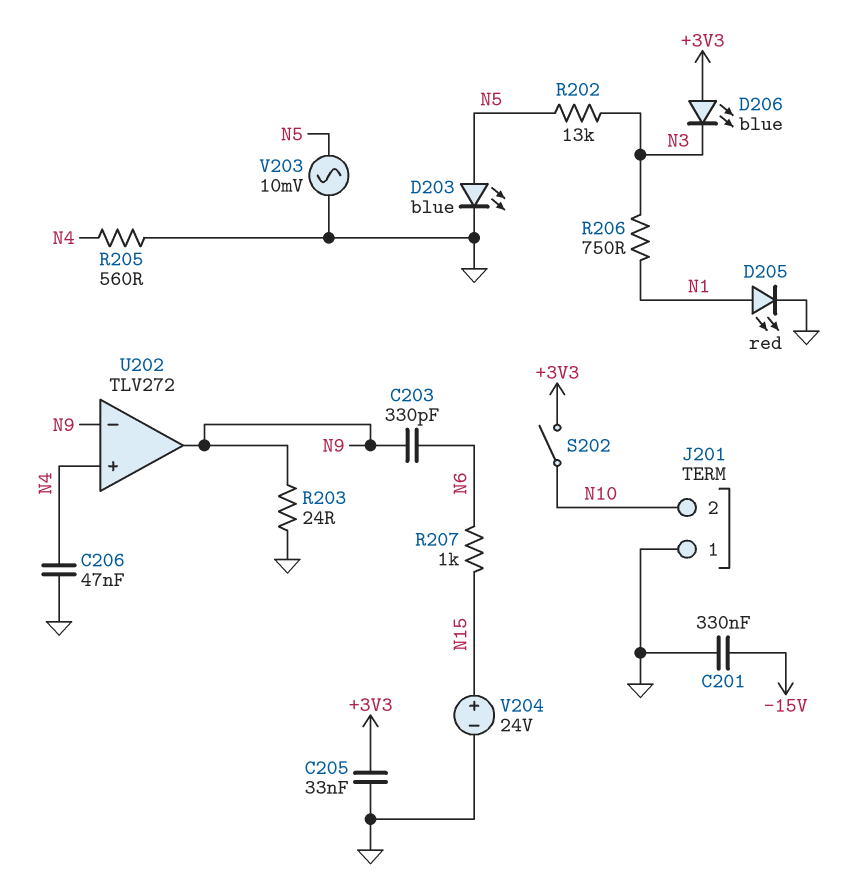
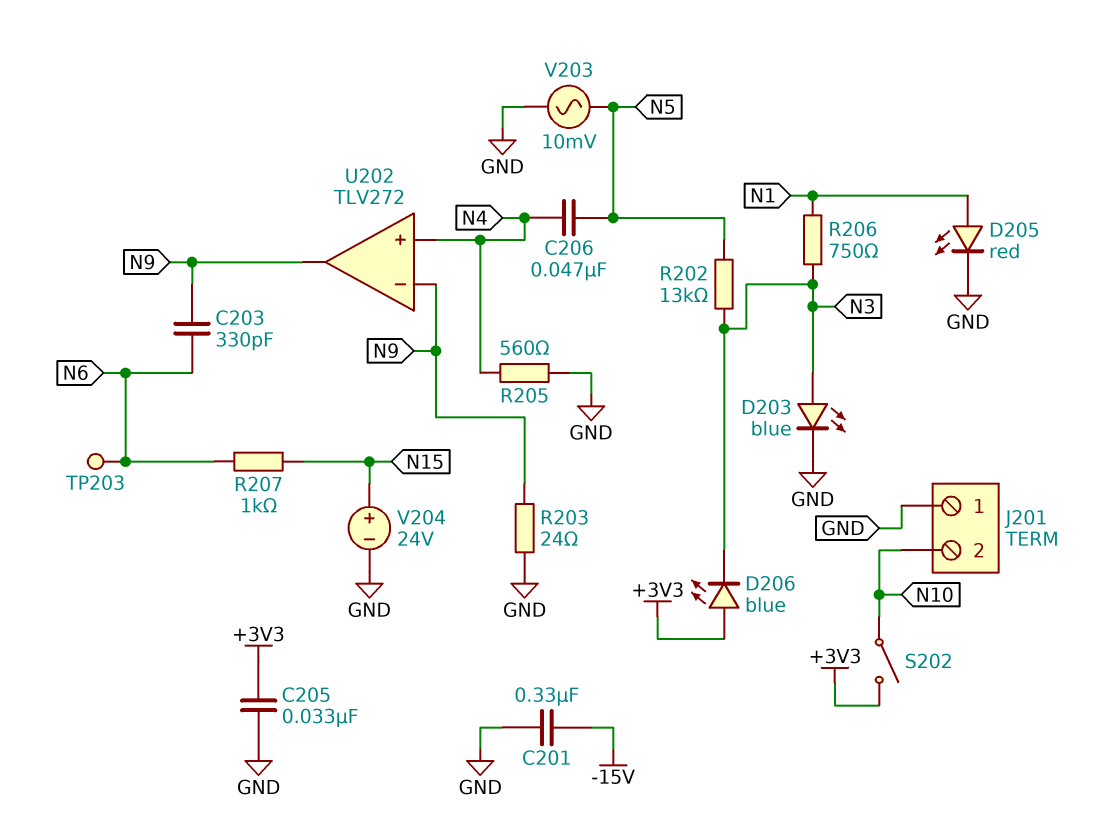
C206: 47nF (GND, N4) -> 47nF (N4, N5)
D203: LED blue (A N5, K GND) -> LED blue (A N3, K GND)
TP203: none -> test point (N6)

